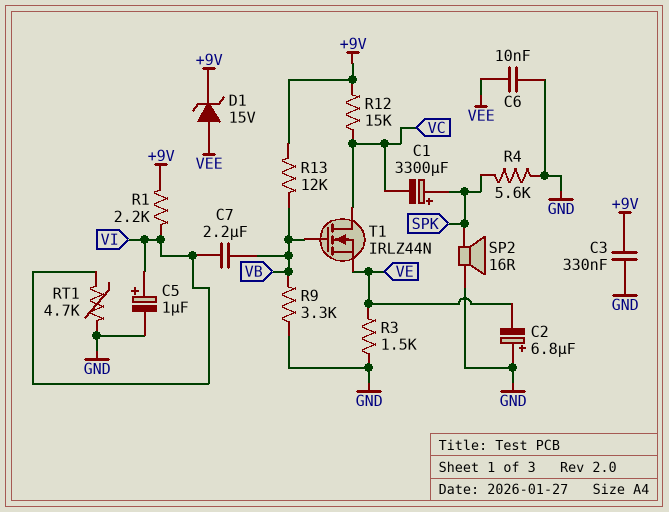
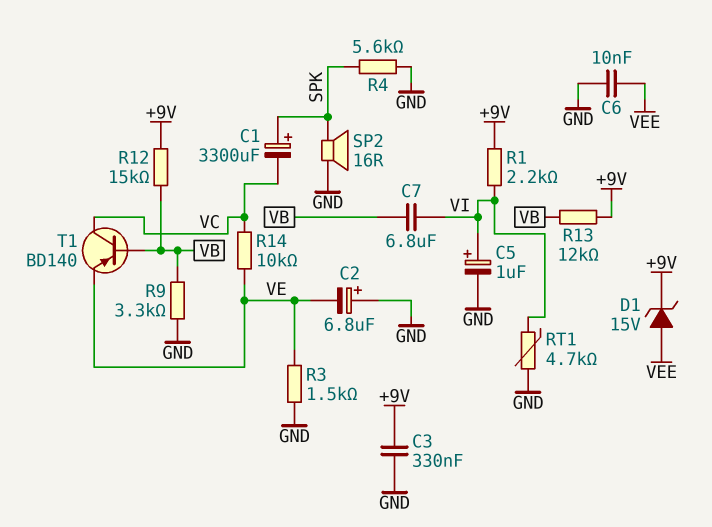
C7: 2.2uF (VB, VI) -> 6.8uF (VB, VI)
R12: 15k (+9V, VC) -> 15k (+9V, VB)
R14: none -> 10k (VC, VE)
T1: NMOS IRLZ44N (G VB, D VC, S VE) -> PNP BD140 (B VB, C VC, E VE)

